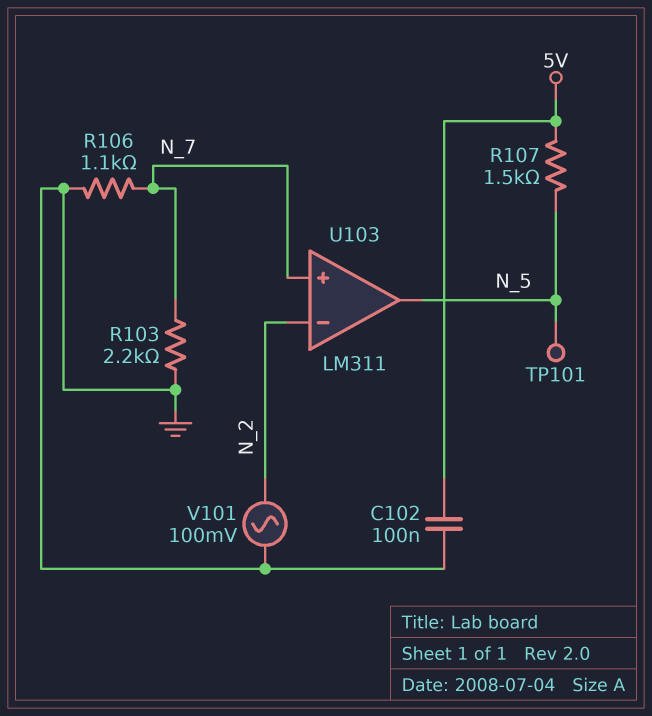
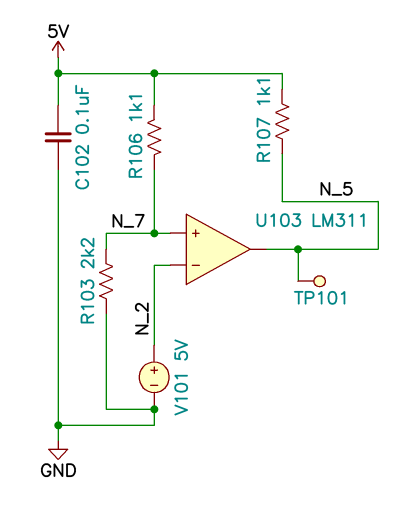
R106: 1.1k (GND, N_7) -> 1.1k (5V, N_7)
R107: 1.5k (5V, N_5) -> 1.1k (5V, N_5)
V101: AC 100mV (GND, N_2) -> 5V (plus N_2, minus GND)

